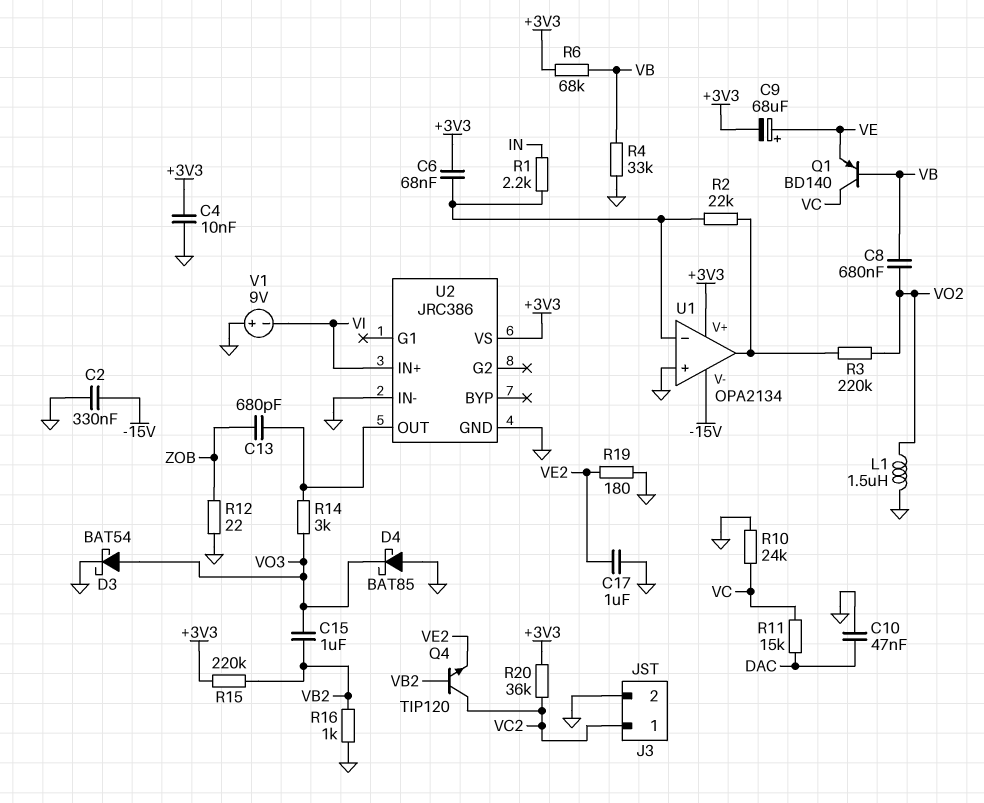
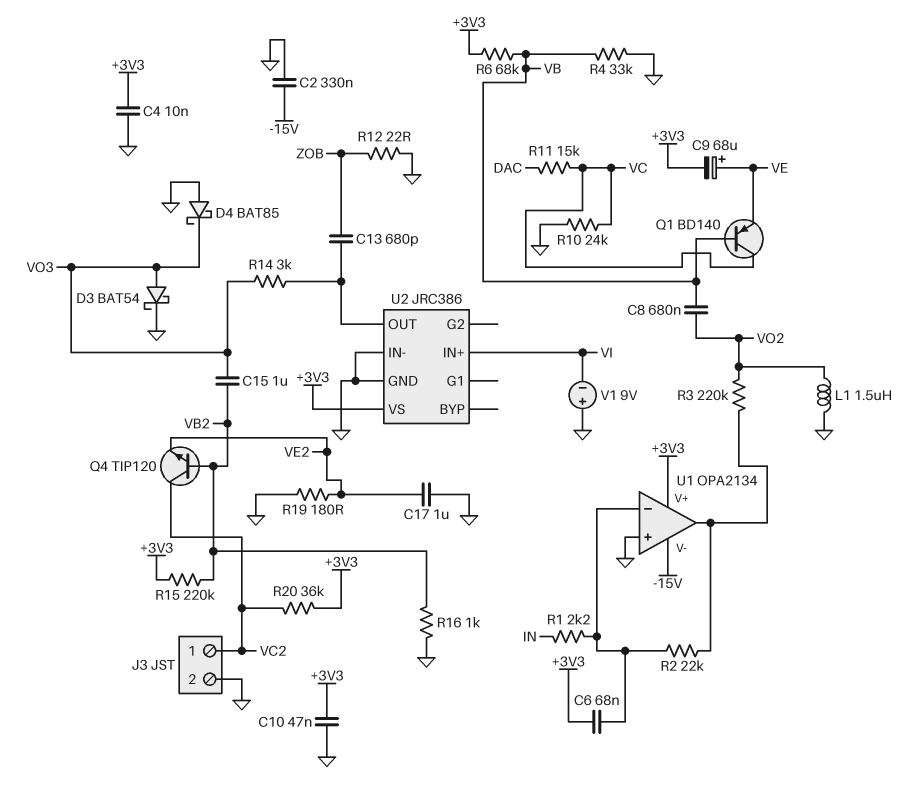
C10: 47nF (DAC, GND) -> 47nF (+3V3, GND)

